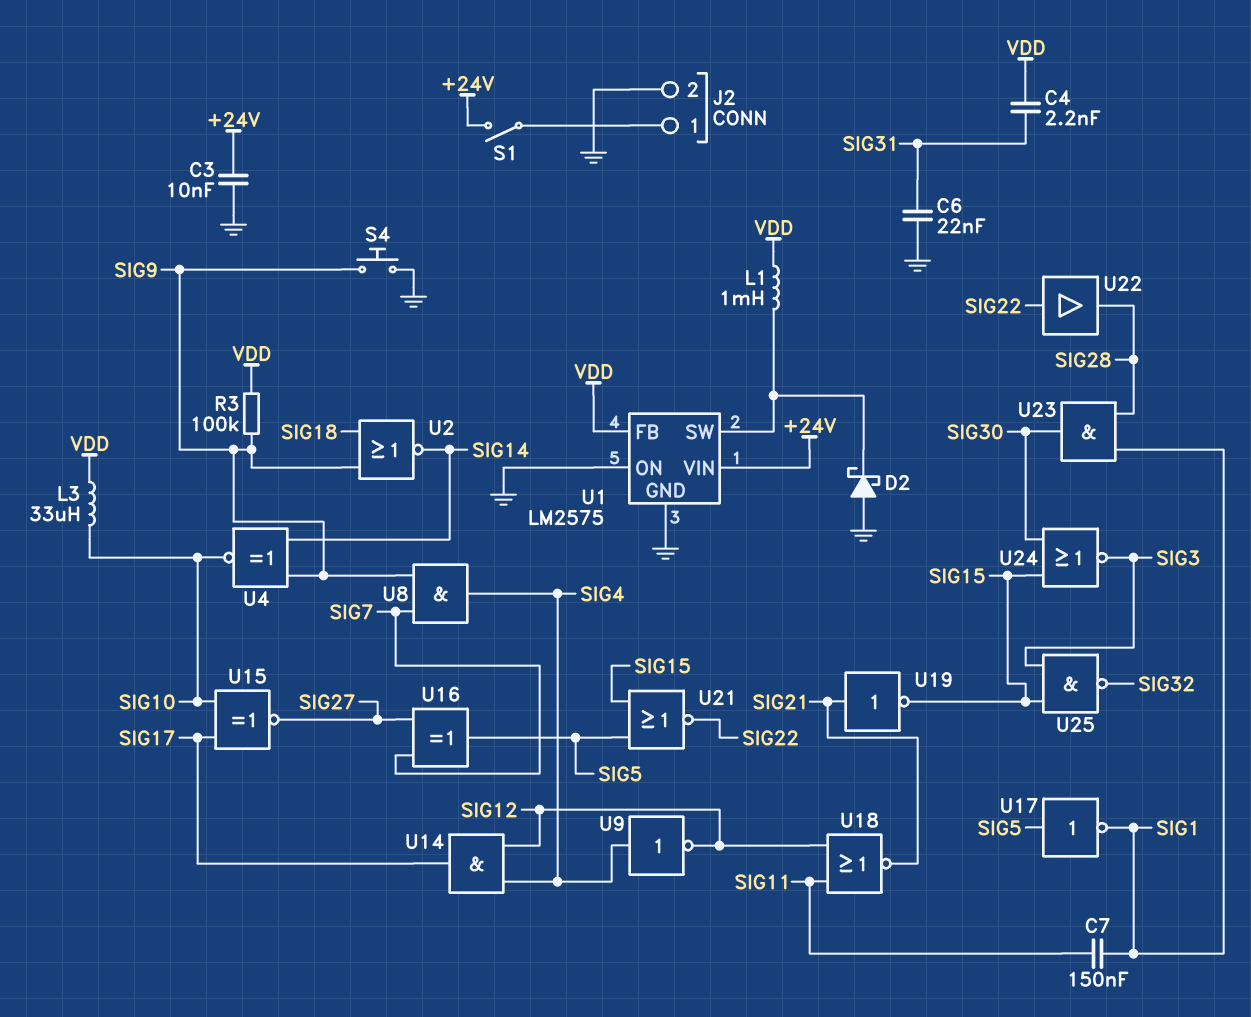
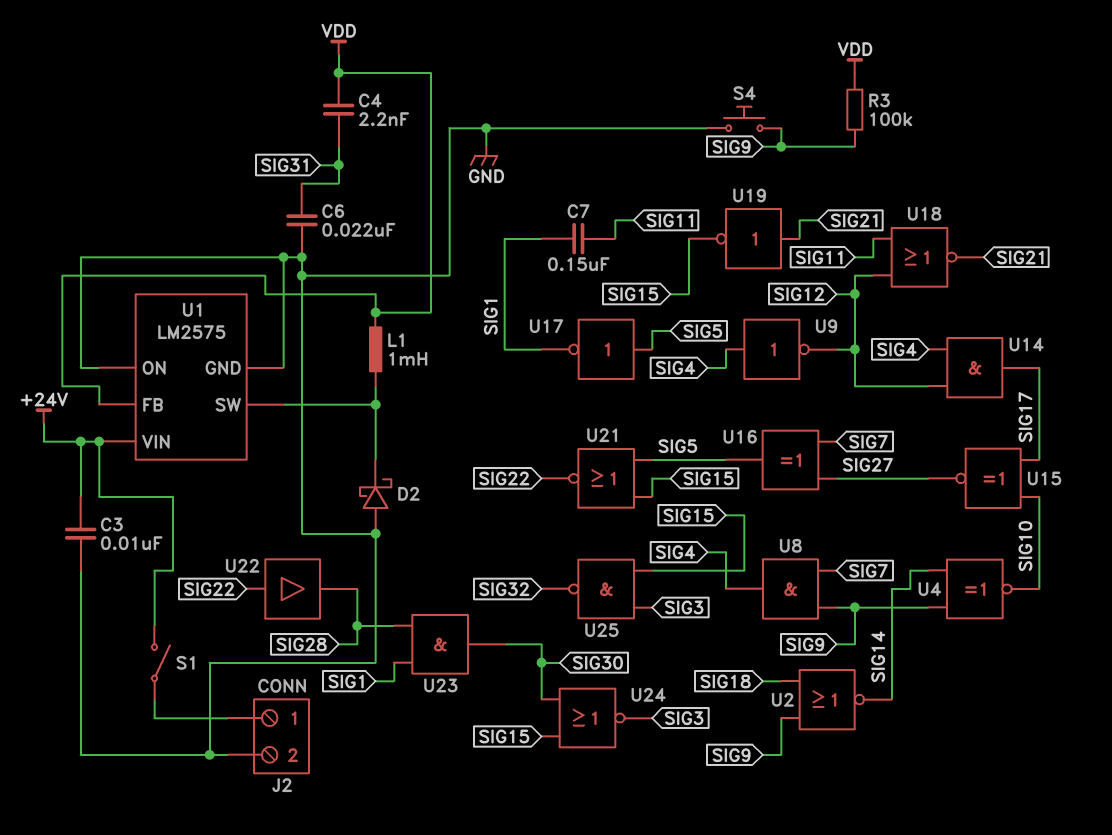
L3: 33uH (SIG10, VDD) -> none

